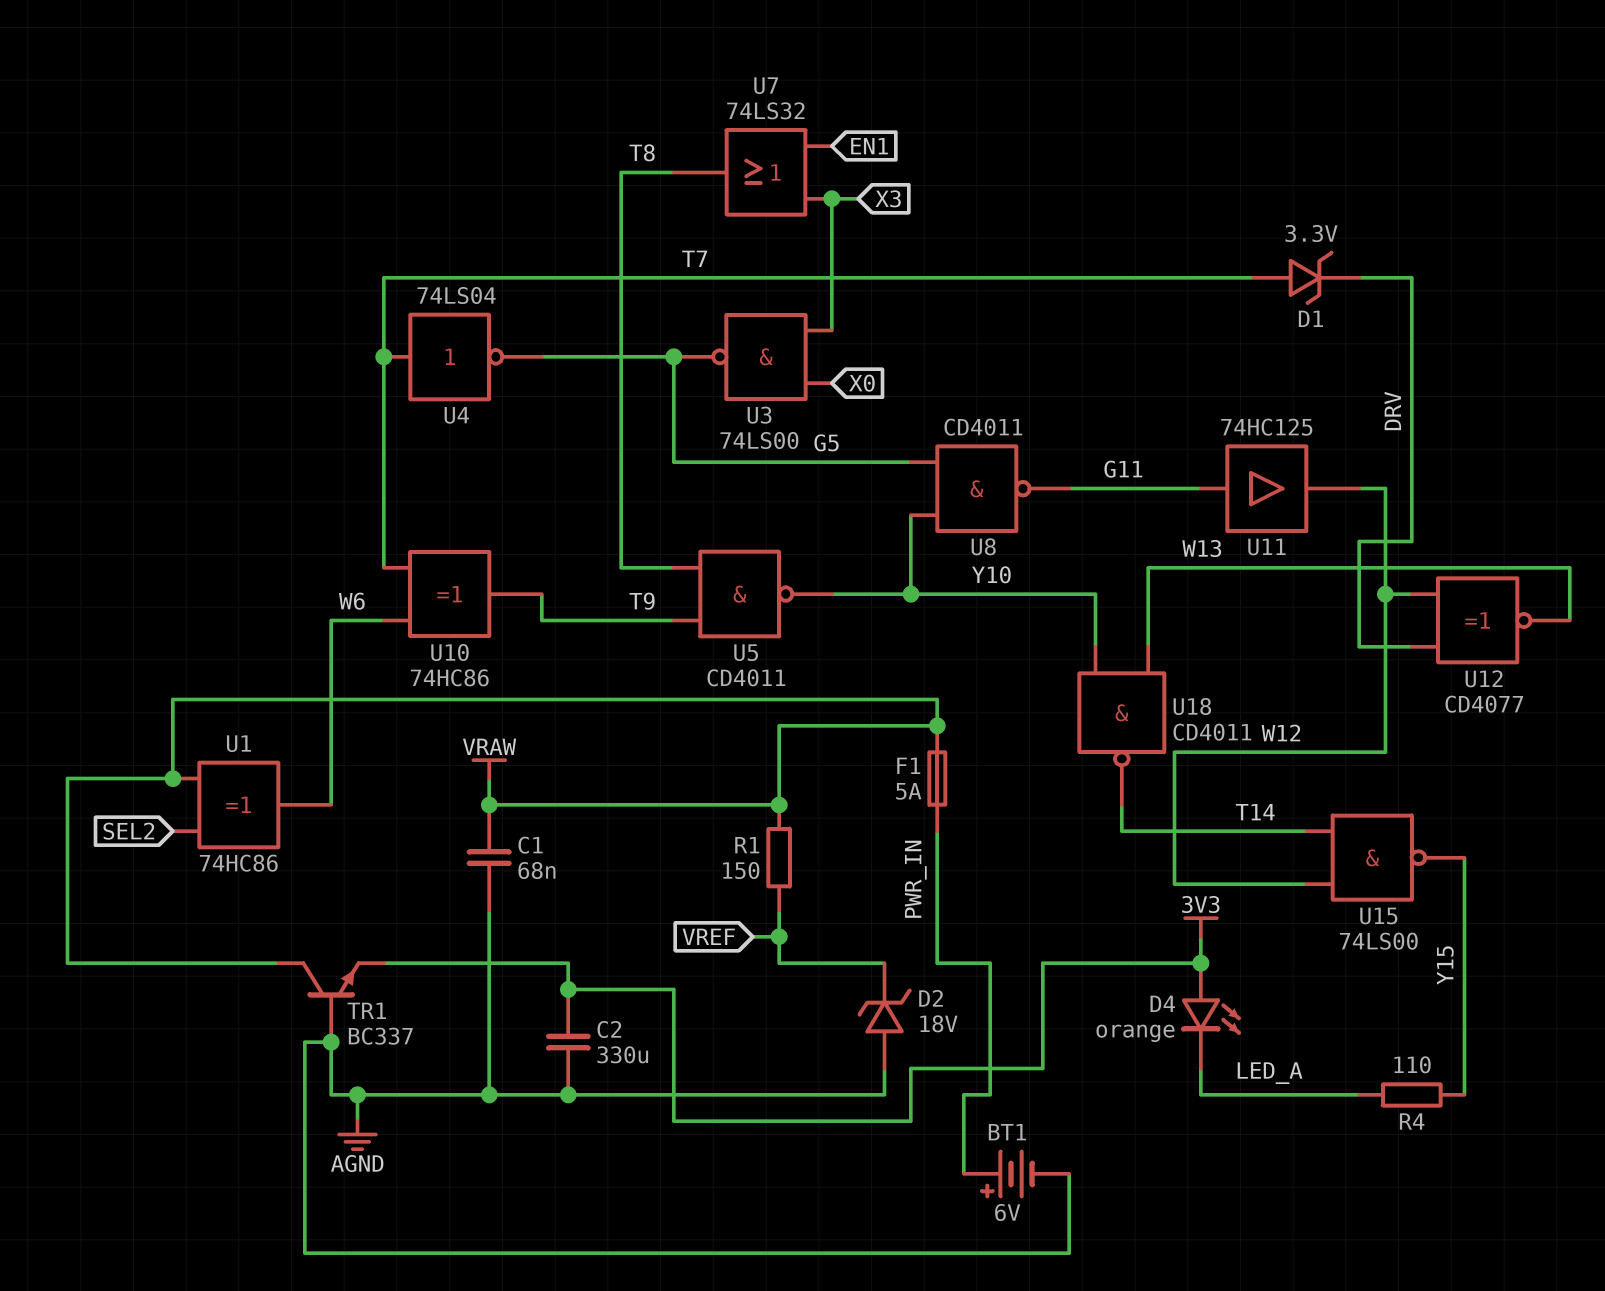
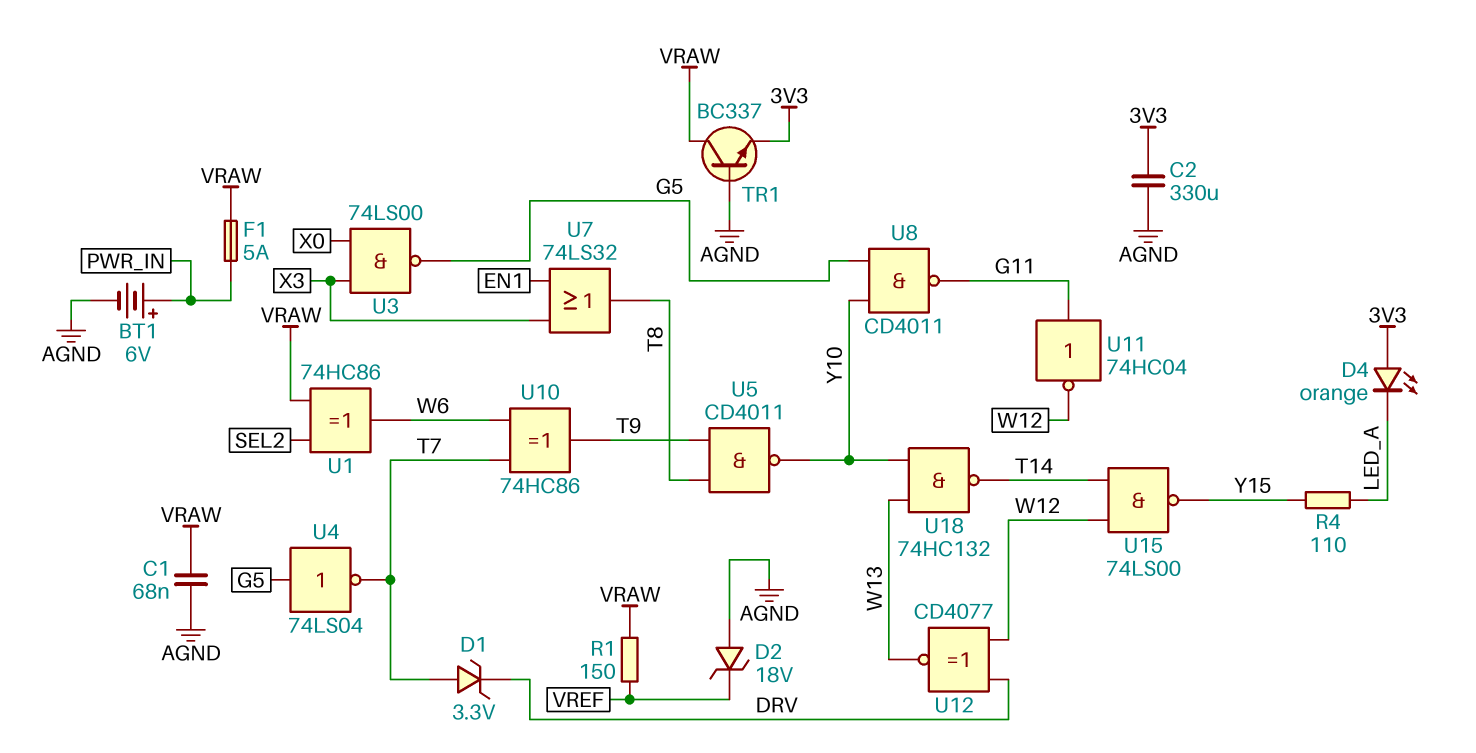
U4: NOT 74LS04 (in T7, out G5) -> NOT 74LS04 (in G5, out T7)
U11: buffer 74HC125 (in G11, out W12) -> NOT 74HC04 (in G11, out W12)
U18: NAND CD4011 (in W13, in Y10, out T14) -> NAND 74HC132 (in W13, in Y10, out T14)

